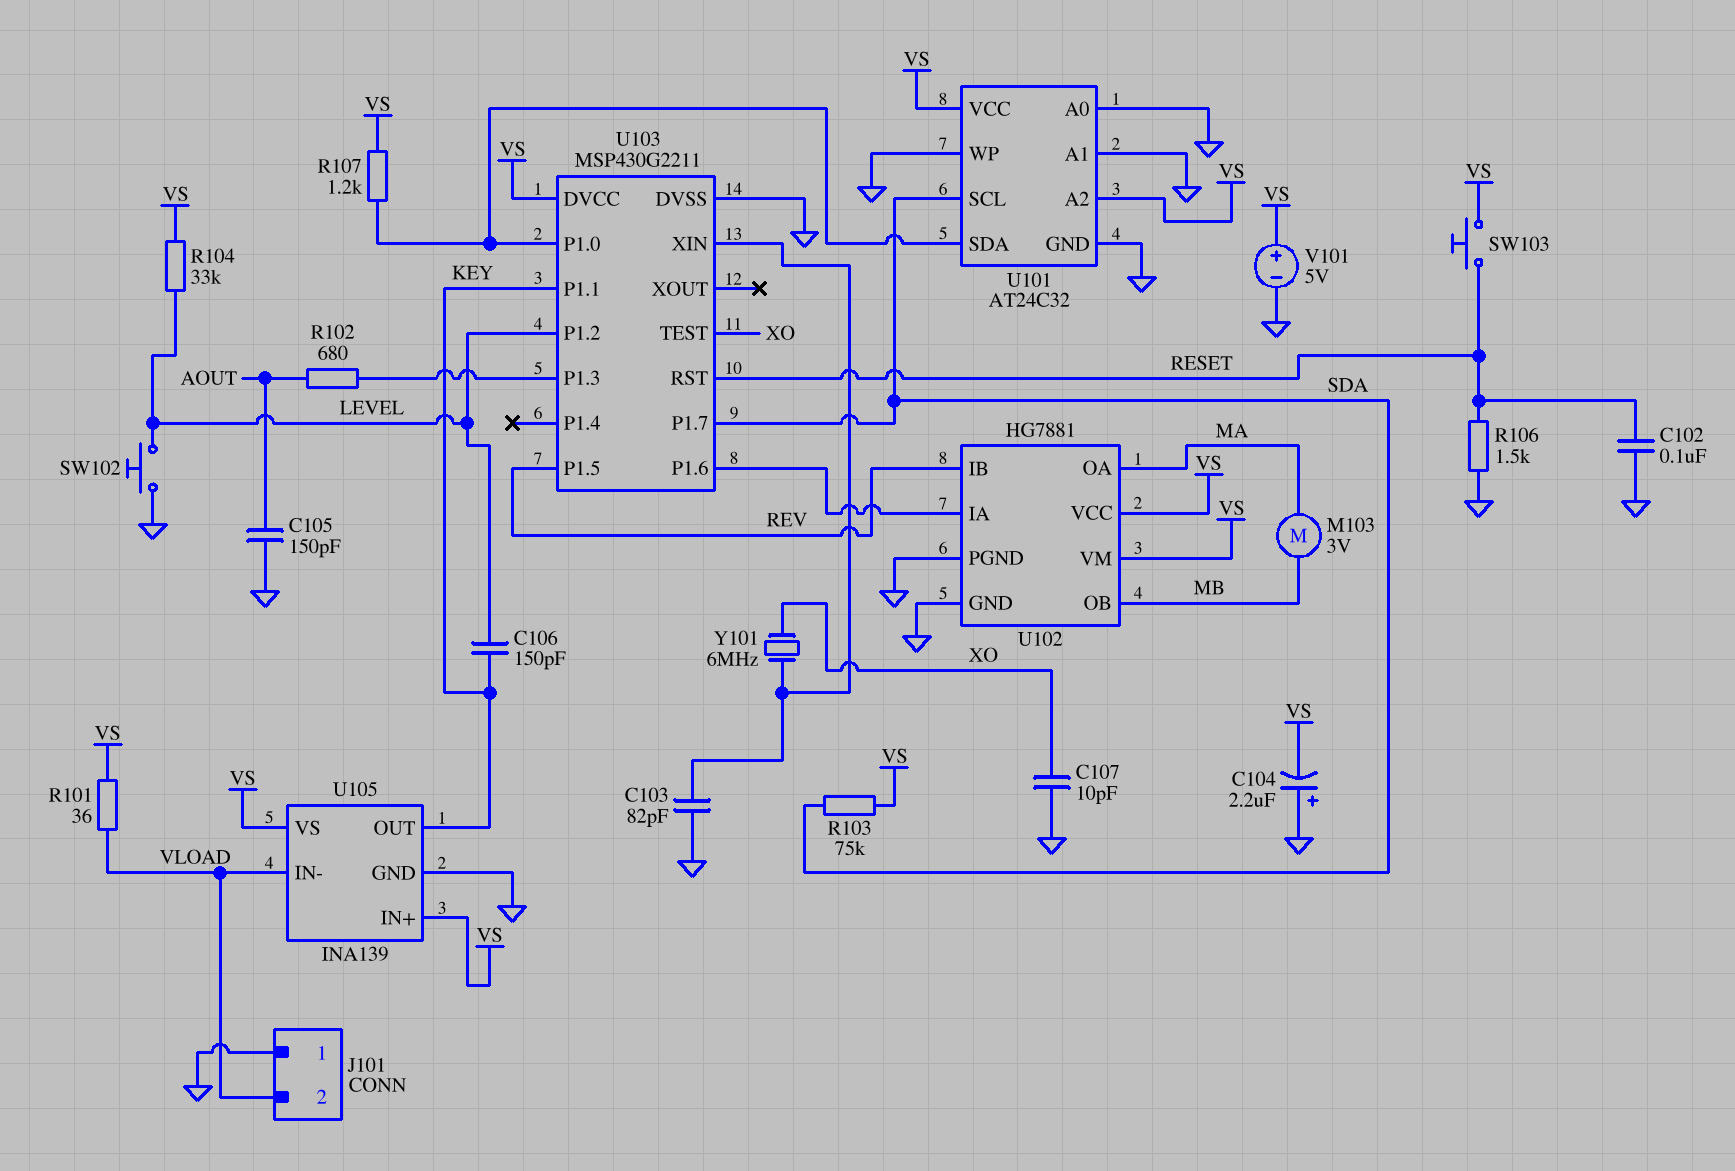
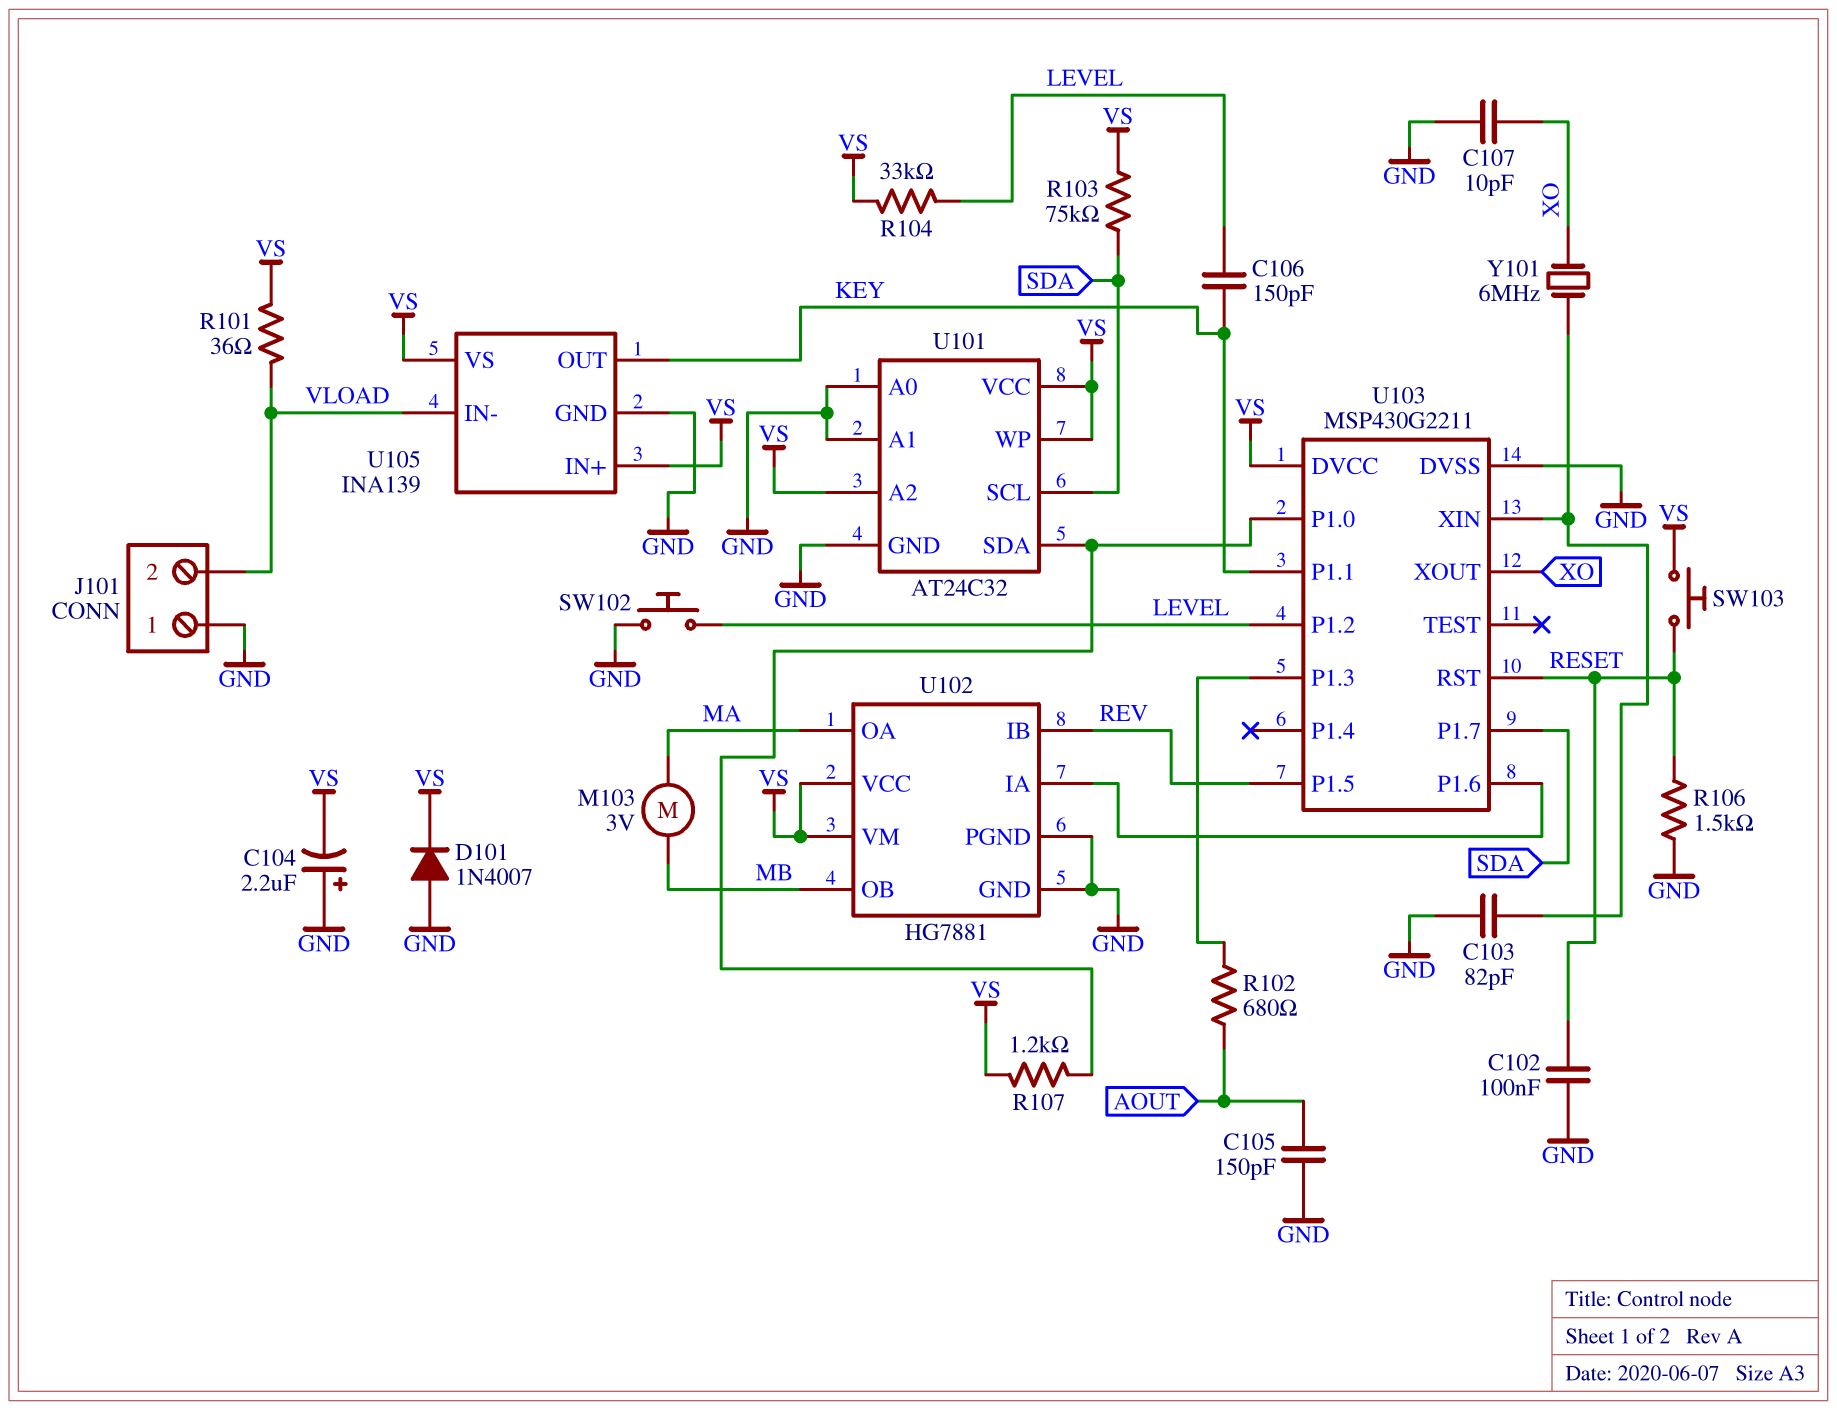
D101: none -> diode 1N4007 (A GND, K VS)
U101 pin WP: GND -> VS
U103 pin TEST: XO -> none
U103 pin XOUT: none -> XO
V101: 5V (plus VS, minus GND) -> none

